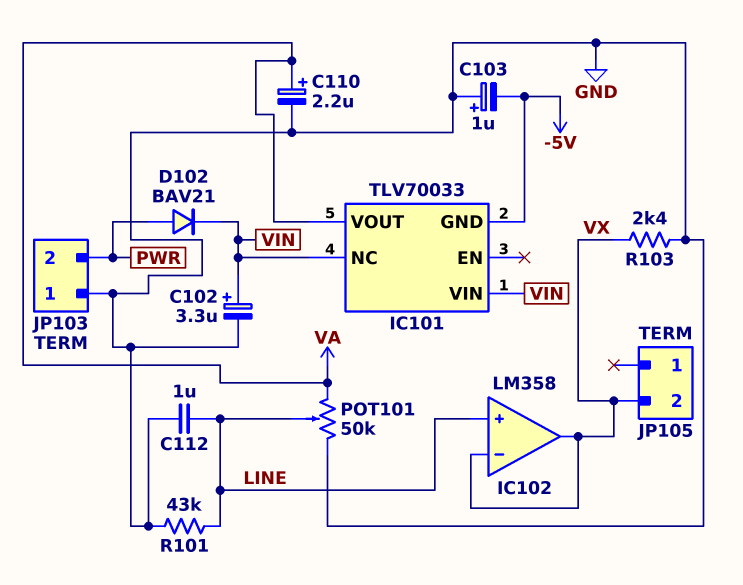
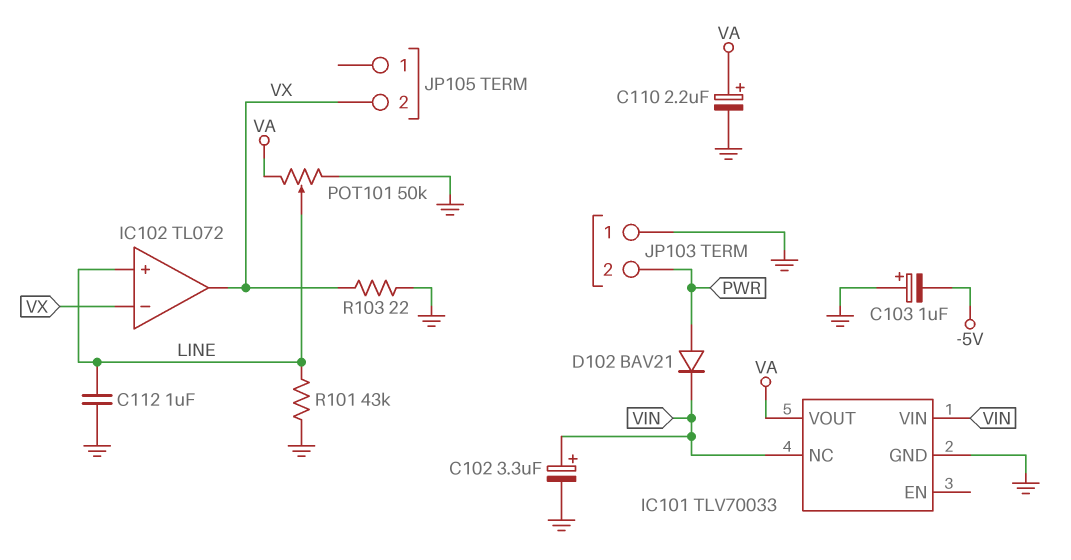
IC101 pin GND: -5V -> GND
IC102: LM358 -> TL072
R103: 2.4k (GND, VX) -> 22 (GND, VX)

